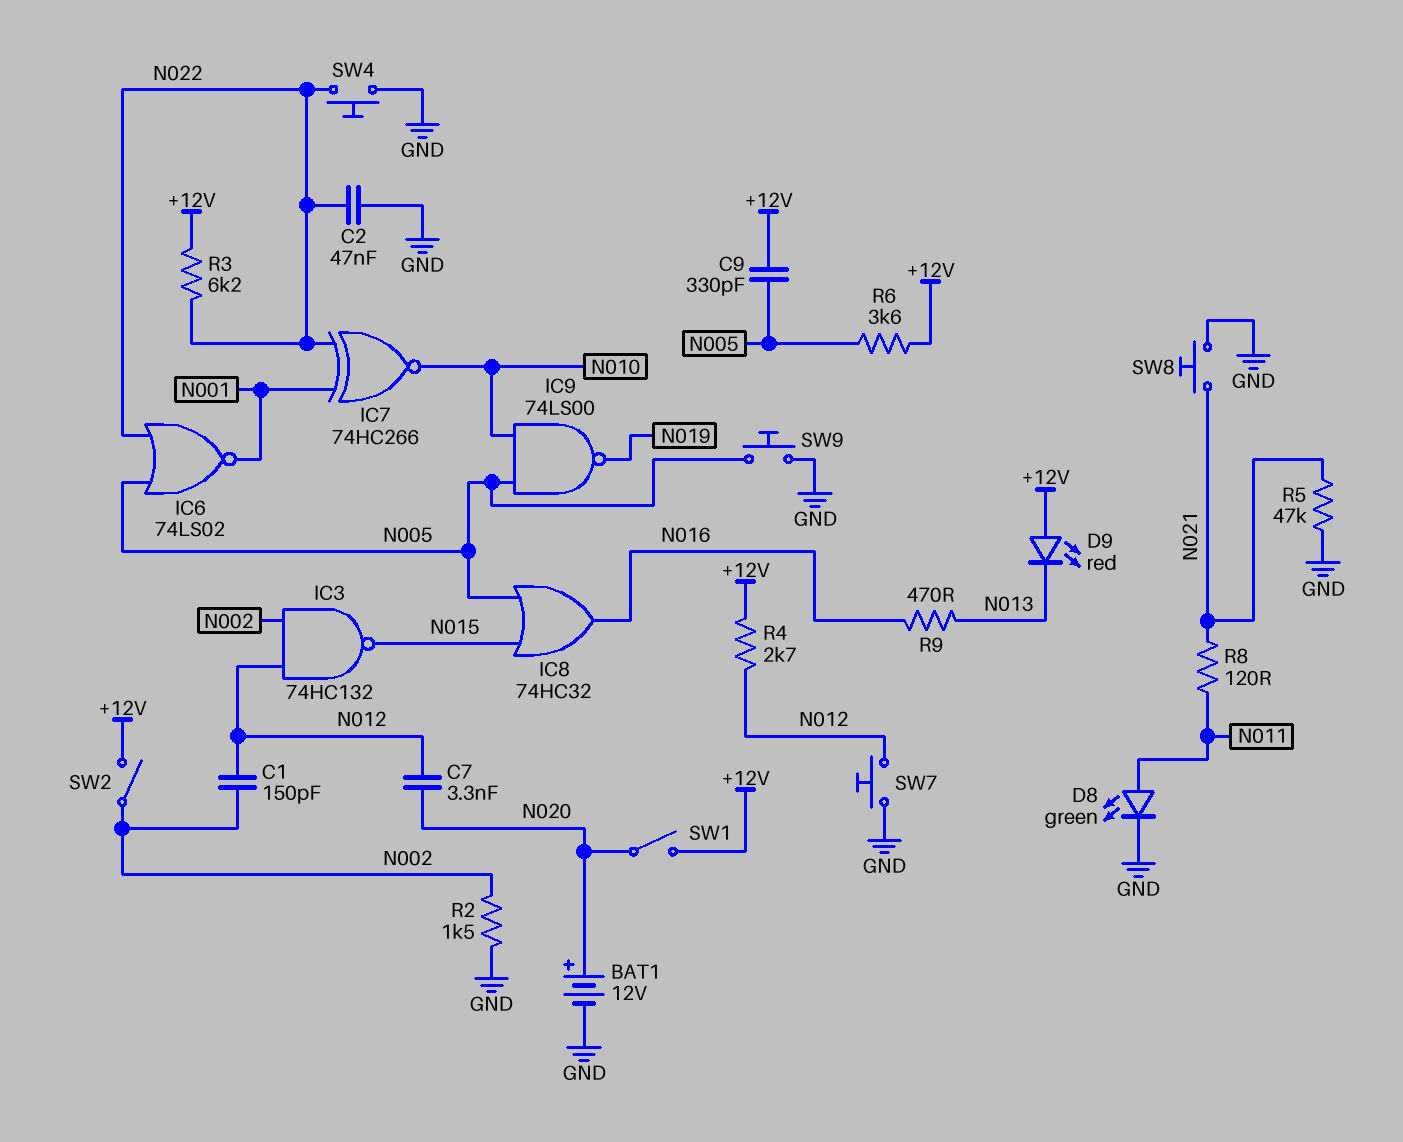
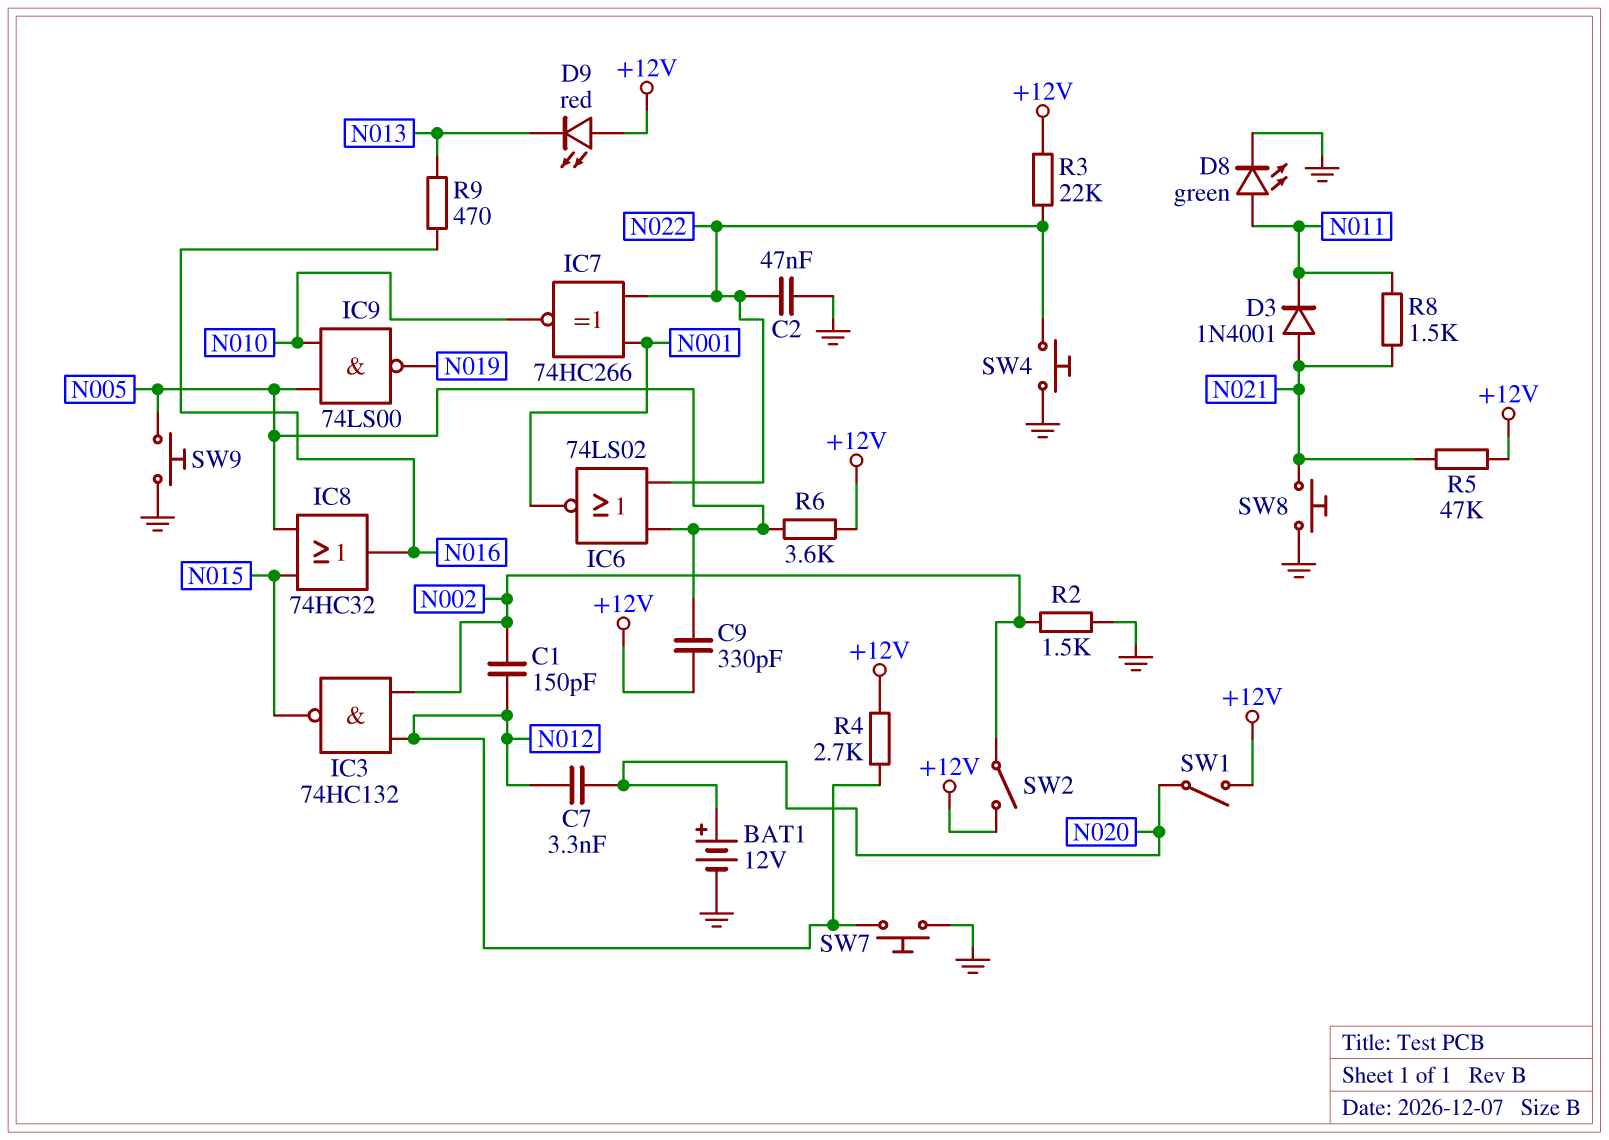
D3: none -> diode 1N4001 (A N021, K N011)
R3: 6.2k (+12V, N022) -> 22k (+12V, N022)
R5: 47k (GND, N021) -> 47k (+12V, N021)
R8: 120 (N011, N021) -> 1.5k (N011, N021)

